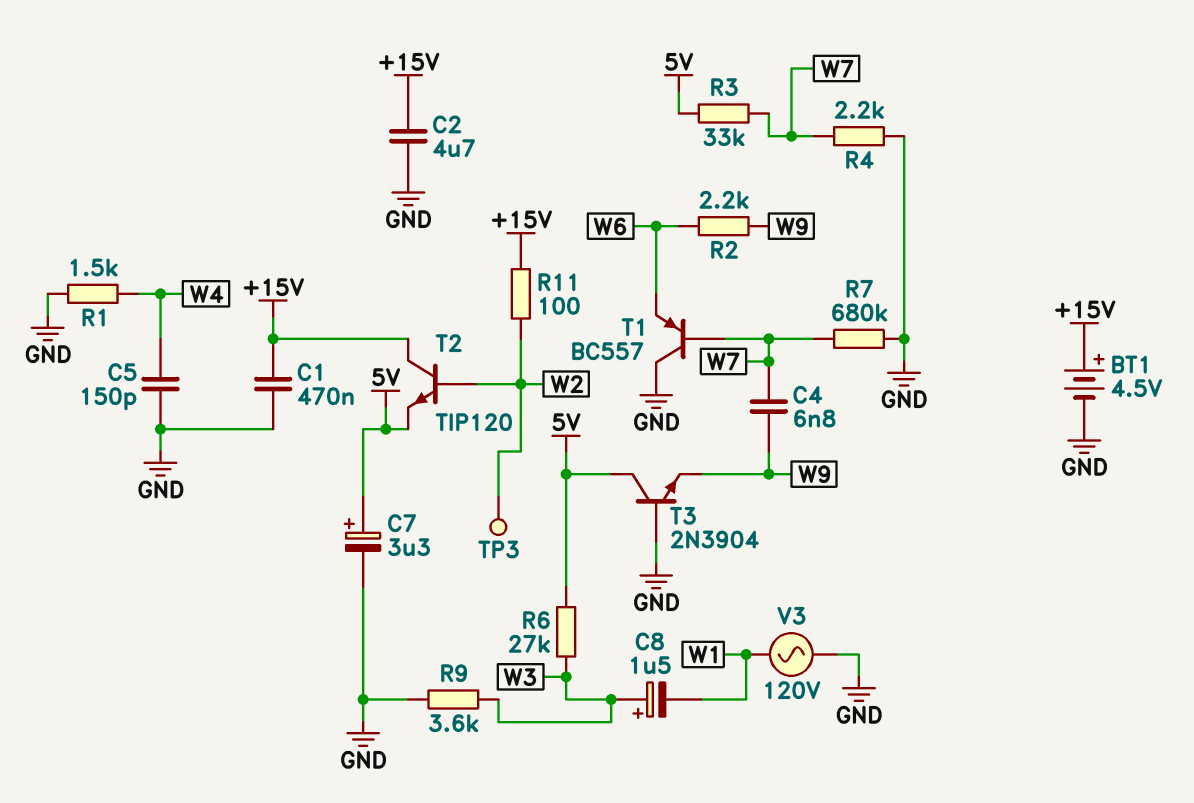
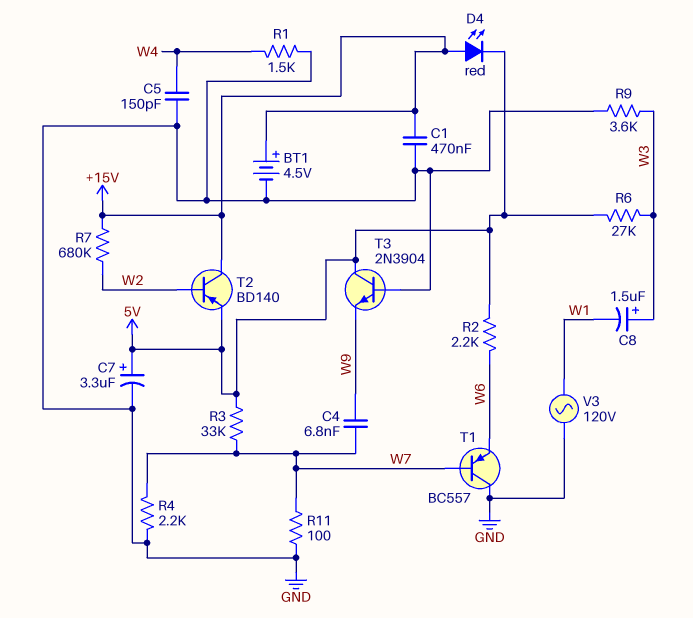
C2: 4.7uF (+15V, GND) -> none
D4: none -> LED red (A +15V, K 5V)
R2: 2.2k (W6, W9) -> 2.2k (5V, W6)
R7: 680k (GND, W7) -> 680k (+15V, W2)
R11: 100 (+15V, W2) -> 100 (GND, W7)
T2: NPN TIP120 (B W2, C +15V, E 5V) -> PNP BD140 (B W2, C +15V, E 5V)
TP3: test point (W2) -> none

